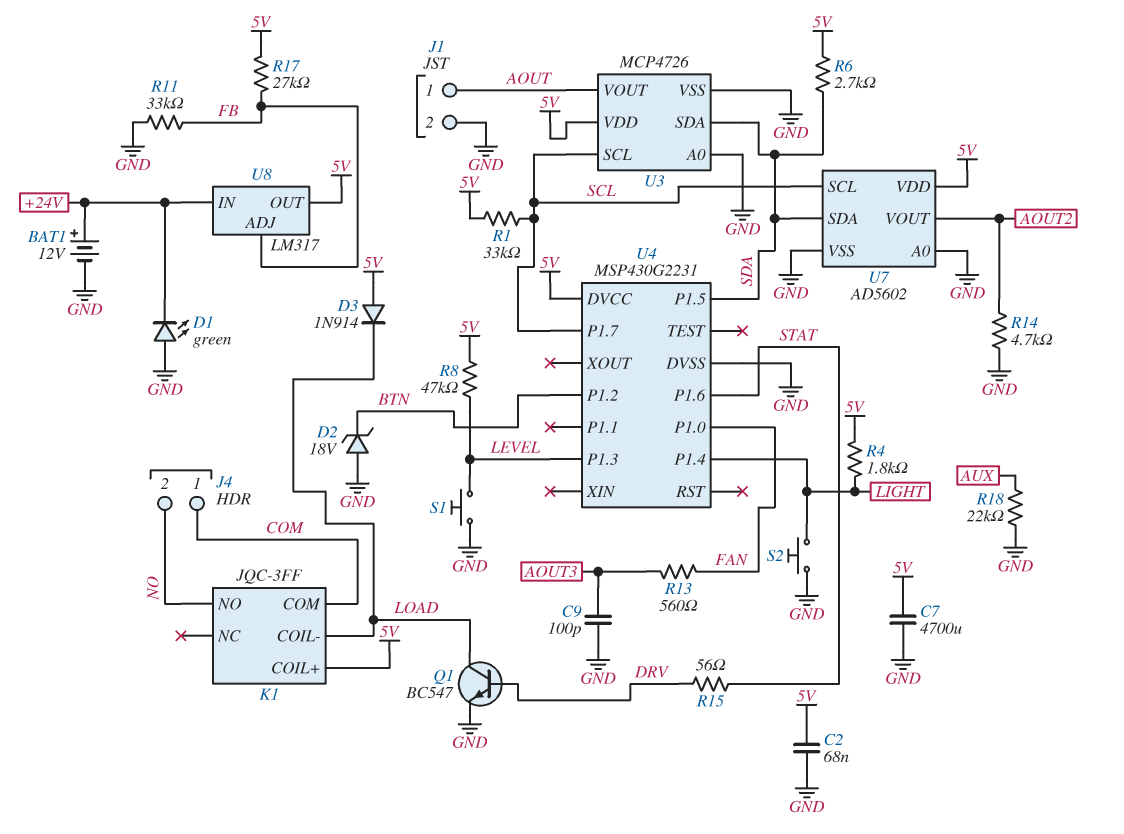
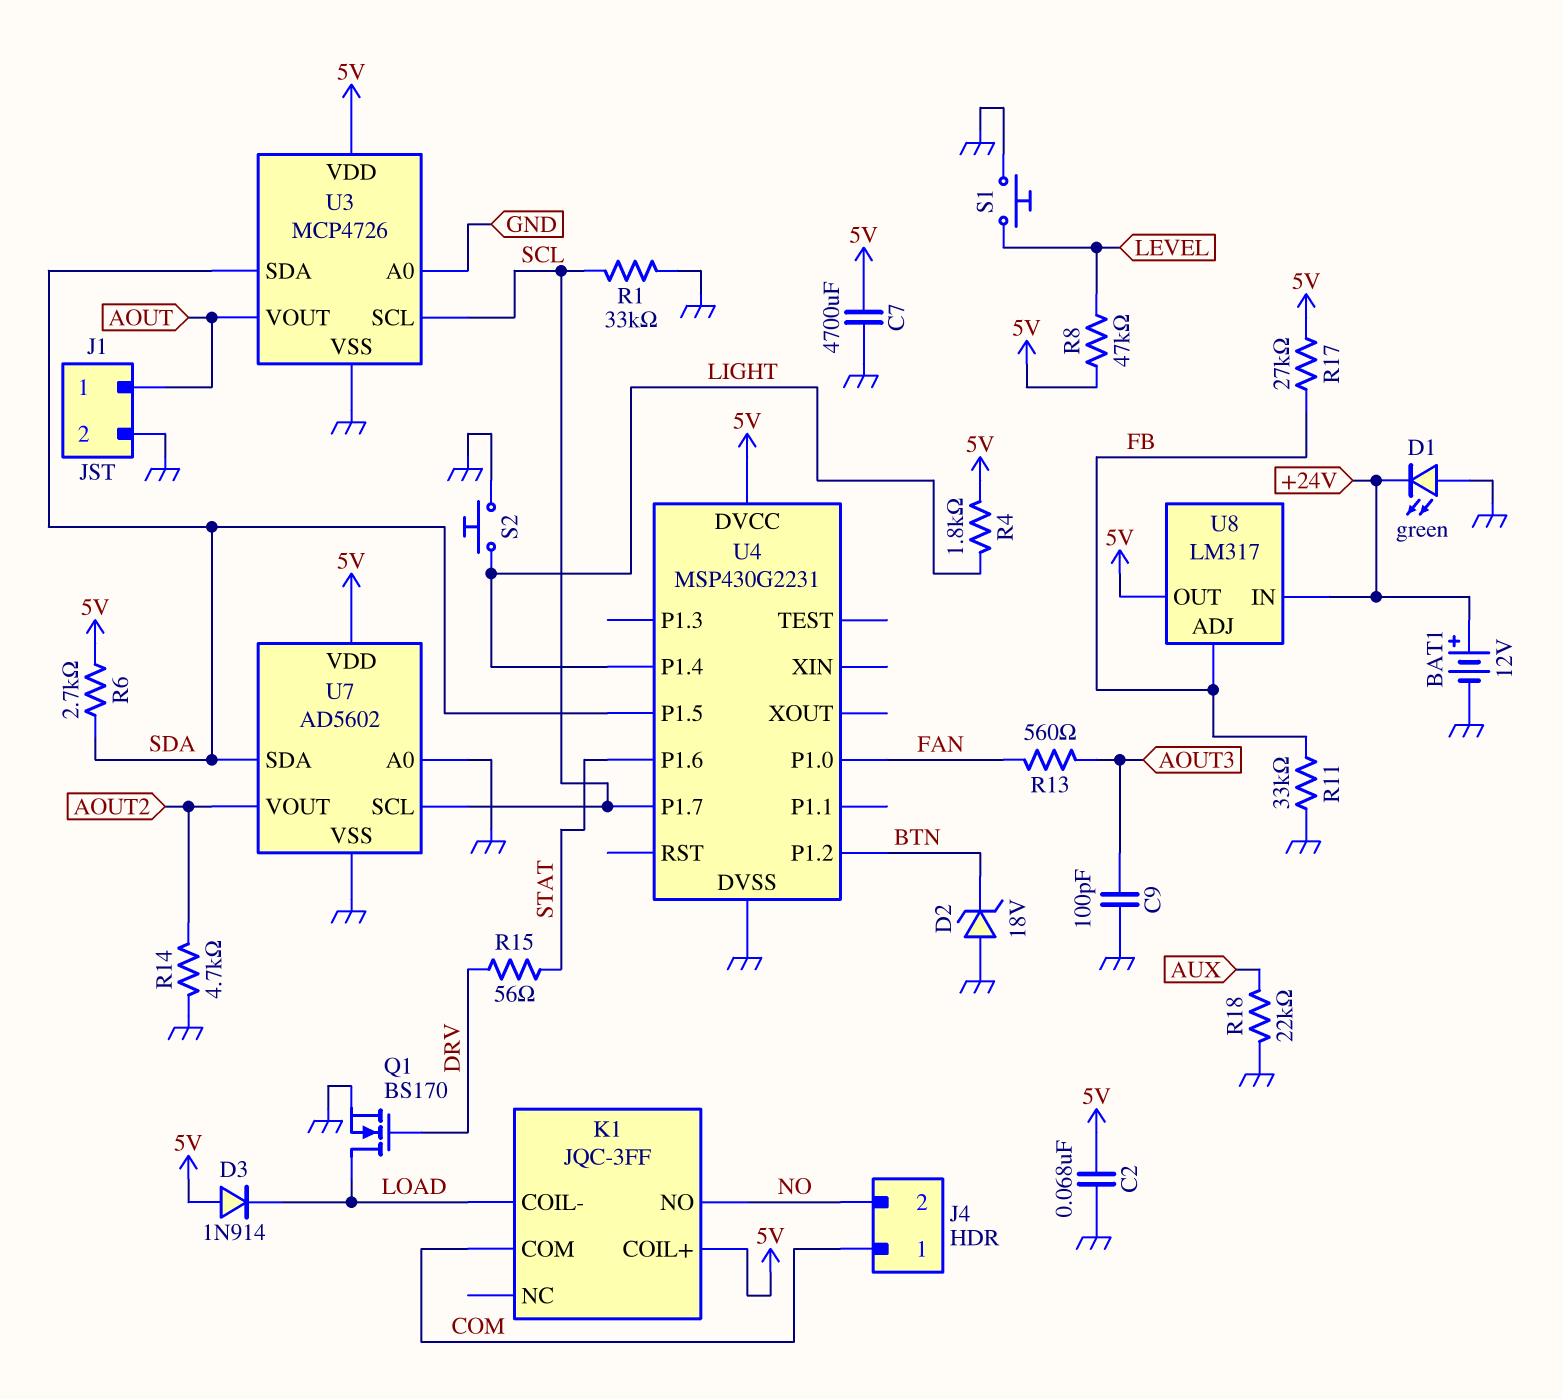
Q1: NPN BC547 (B DRV, C LOAD, E GND) -> NMOS BS170 (G DRV, D LOAD, S GND)
R1: 33k (5V, SCL) -> 33k (GND, SCL)
U4 pin P1.3: LEVEL -> none

